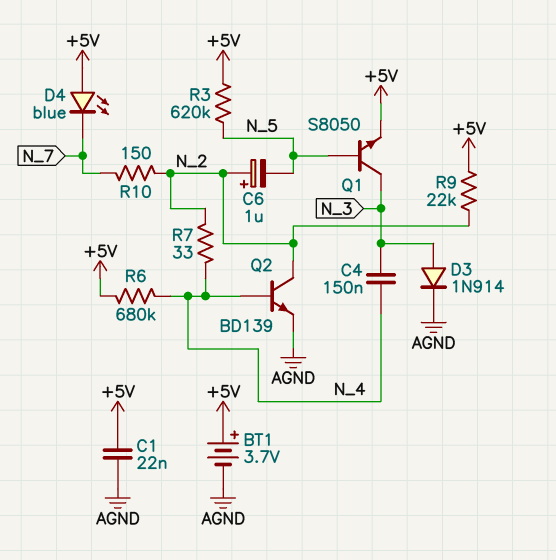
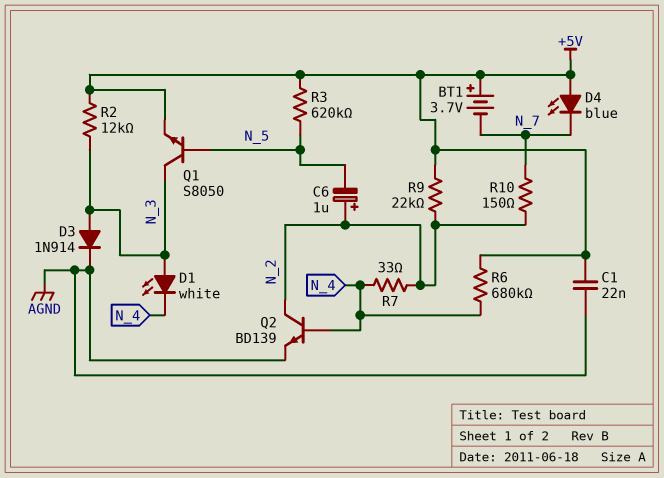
BT1: 3.7V (plus +5V, minus AGND) -> 3.7V (plus +5V, minus N_7)
C4: 150nF (N_3, N_4) -> none
D1: none -> LED white (A N_3, K N_4)
R2: none -> 12k (+5V, N_3)

